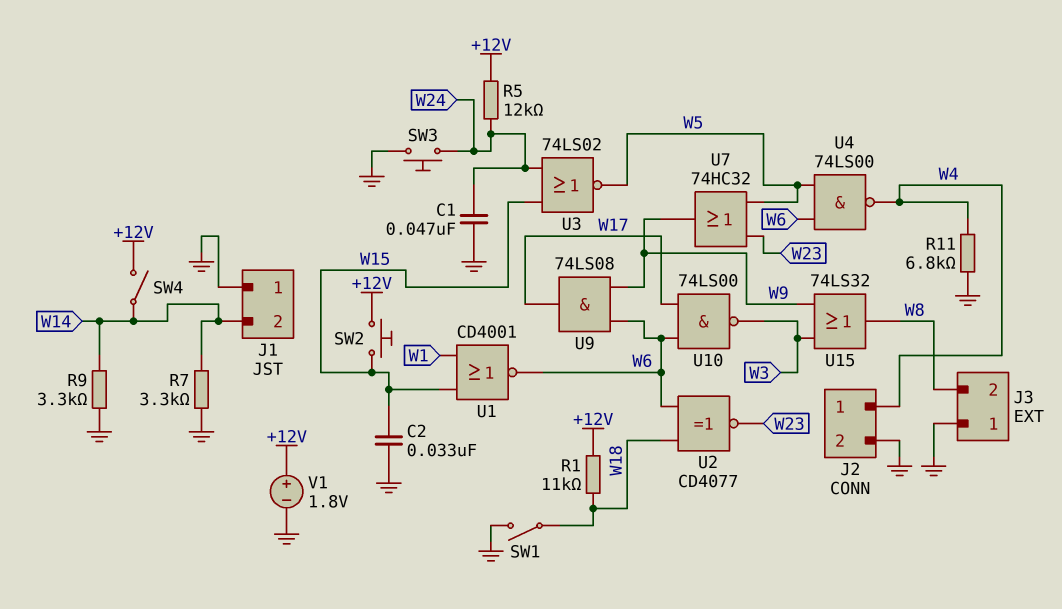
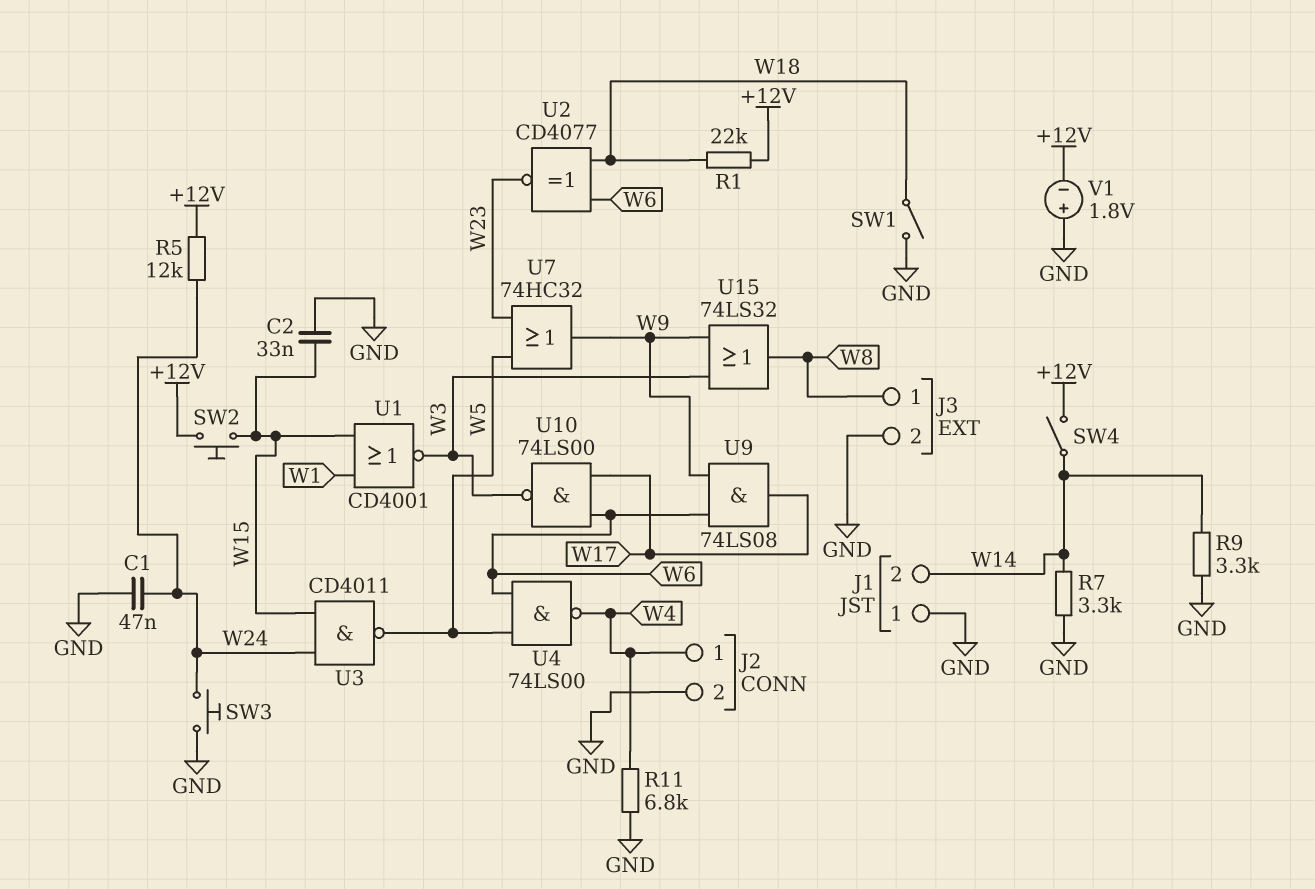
J3 pin 1: GND -> W8
J3 pin 2: W8 -> GND
R1: 11k (+12V, W18) -> 22k (+12V, W18)
U1: NOR CD4001 (in W1, in W15, out W6) -> NOR CD4001 (in W1, in W15, out W3)
U3: NOR 74LS02 (in W15, in W24, out W5) -> NAND CD4011 (in W15, in W24, out W5)
V1: 1.8V (plus +12V, minus GND) -> 1.8V (plus GND, minus +12V)

